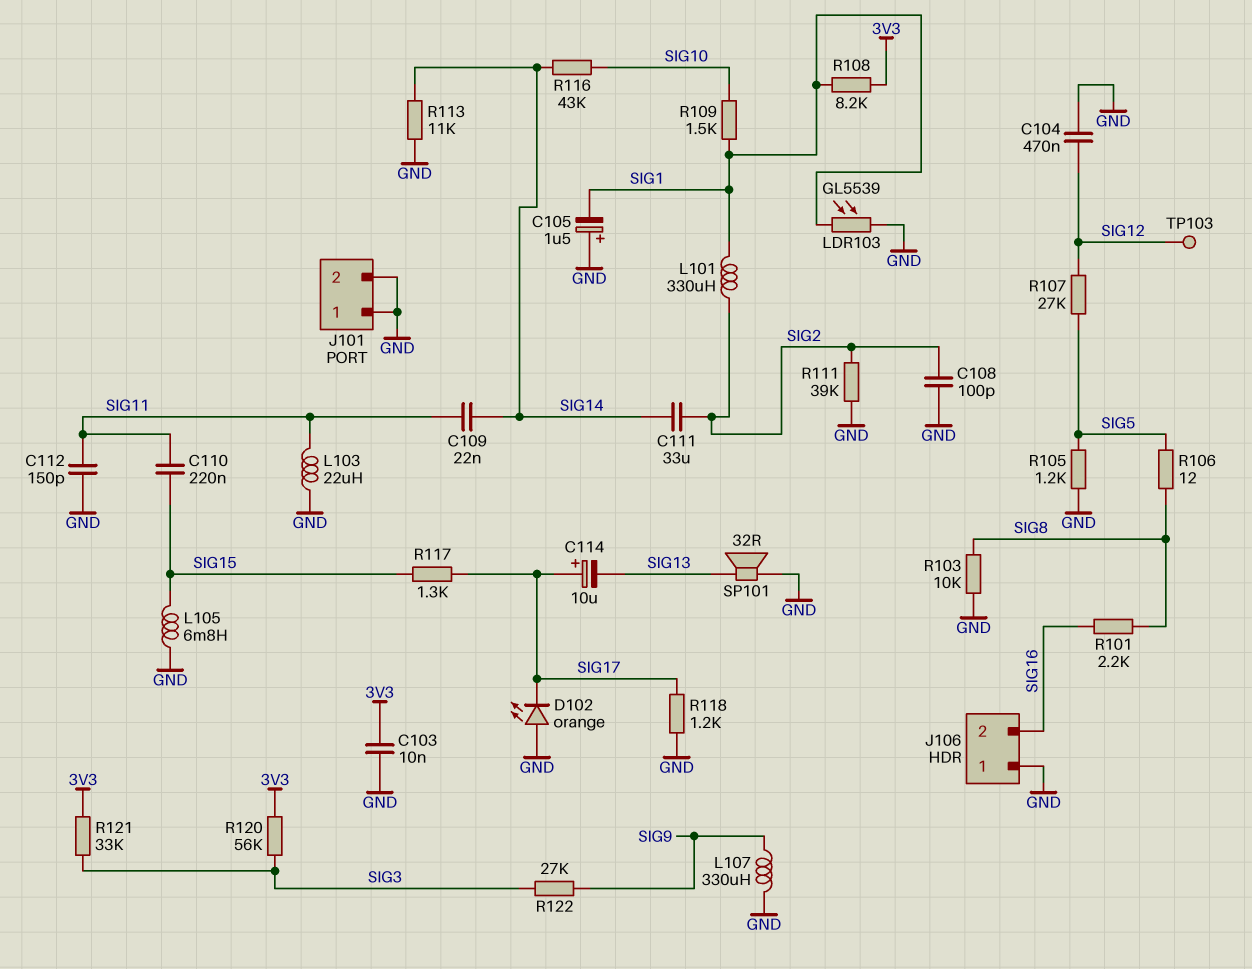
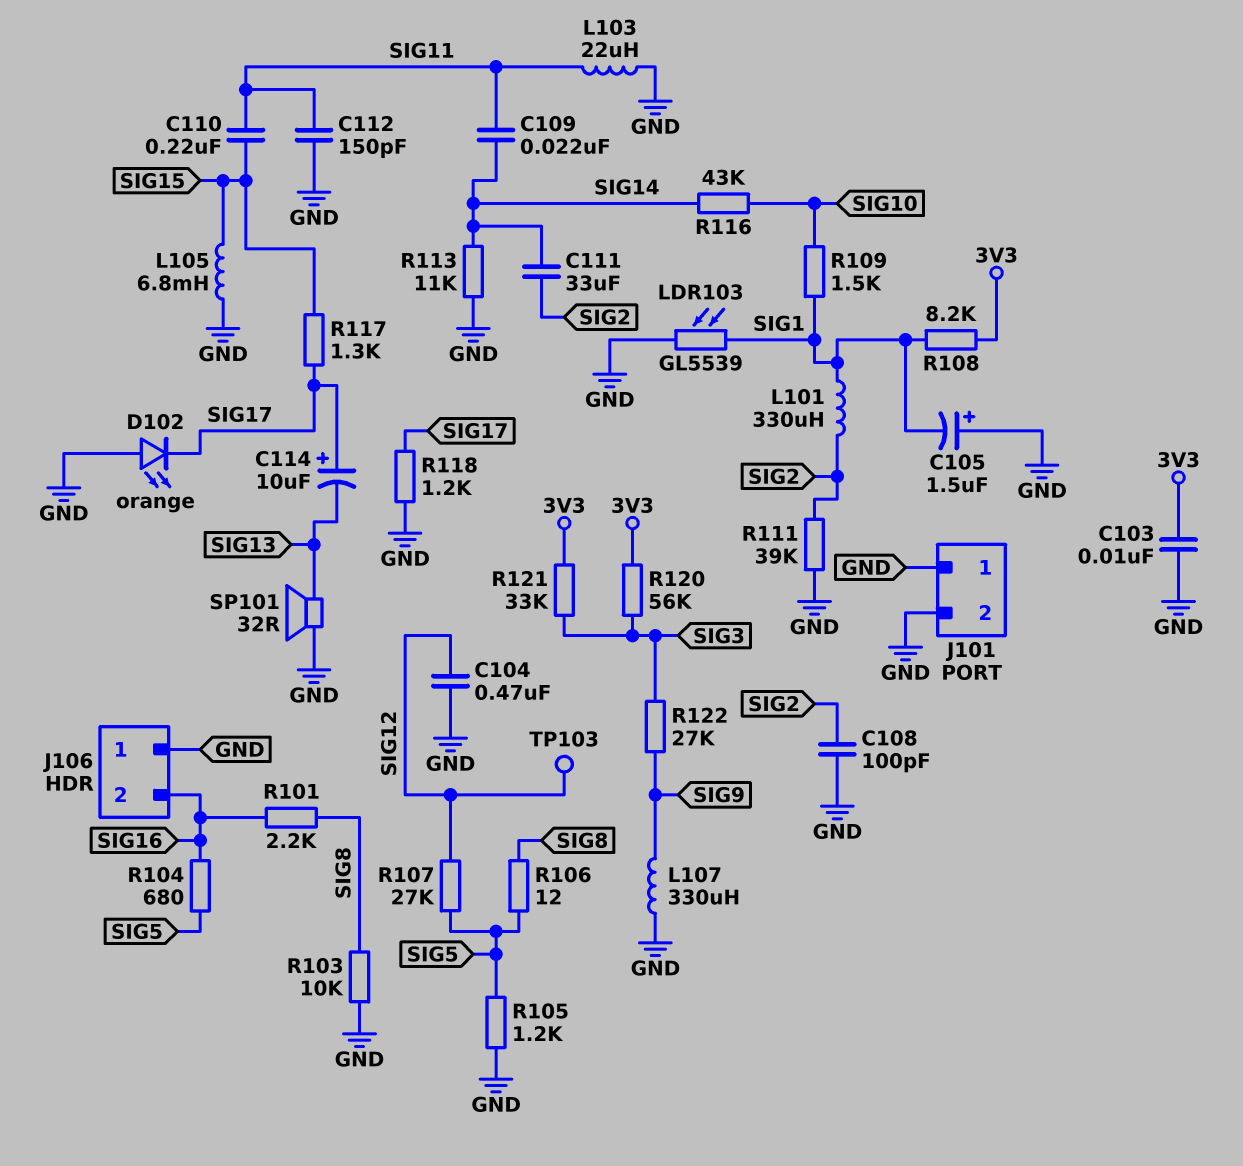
R104: none -> 680 (SIG5, SIG16)

